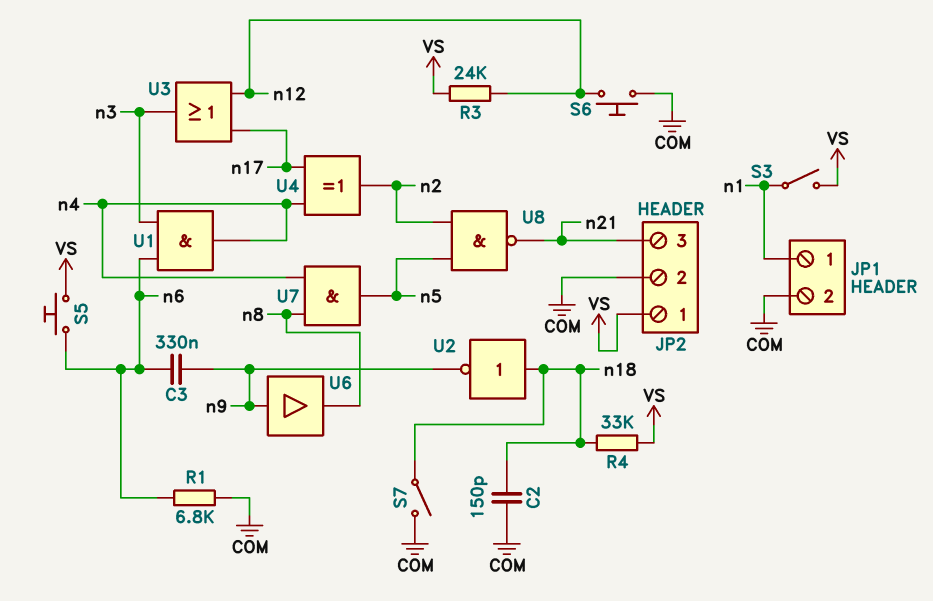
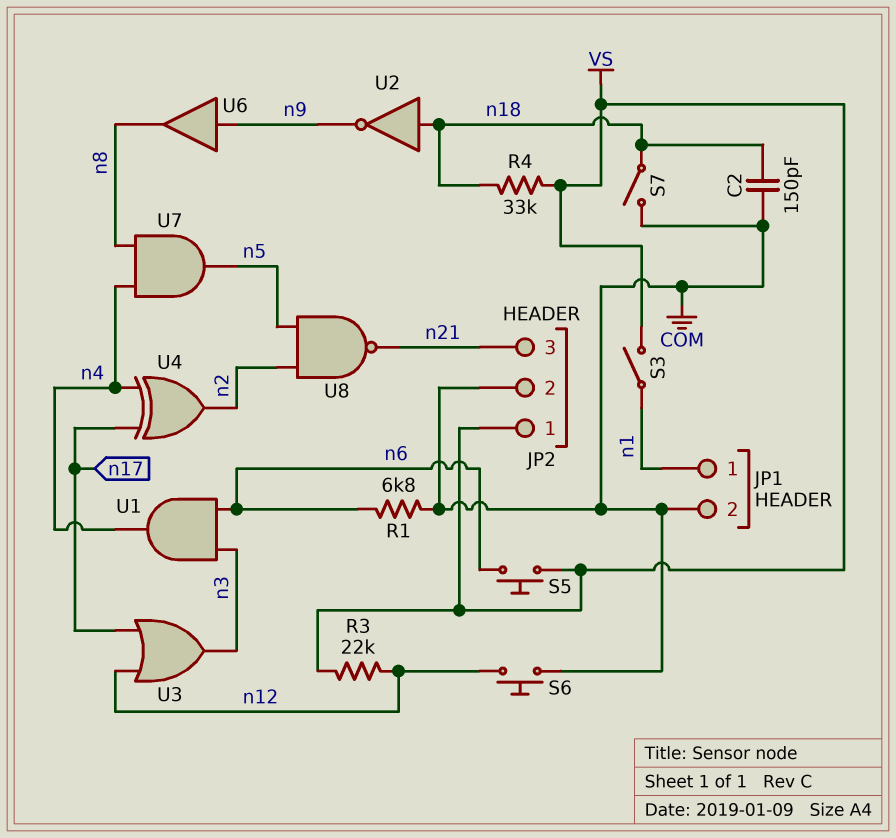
C3: 330nF (n6, n9) -> none
R3: 24k (VS, n12) -> 22k (VS, n12)

